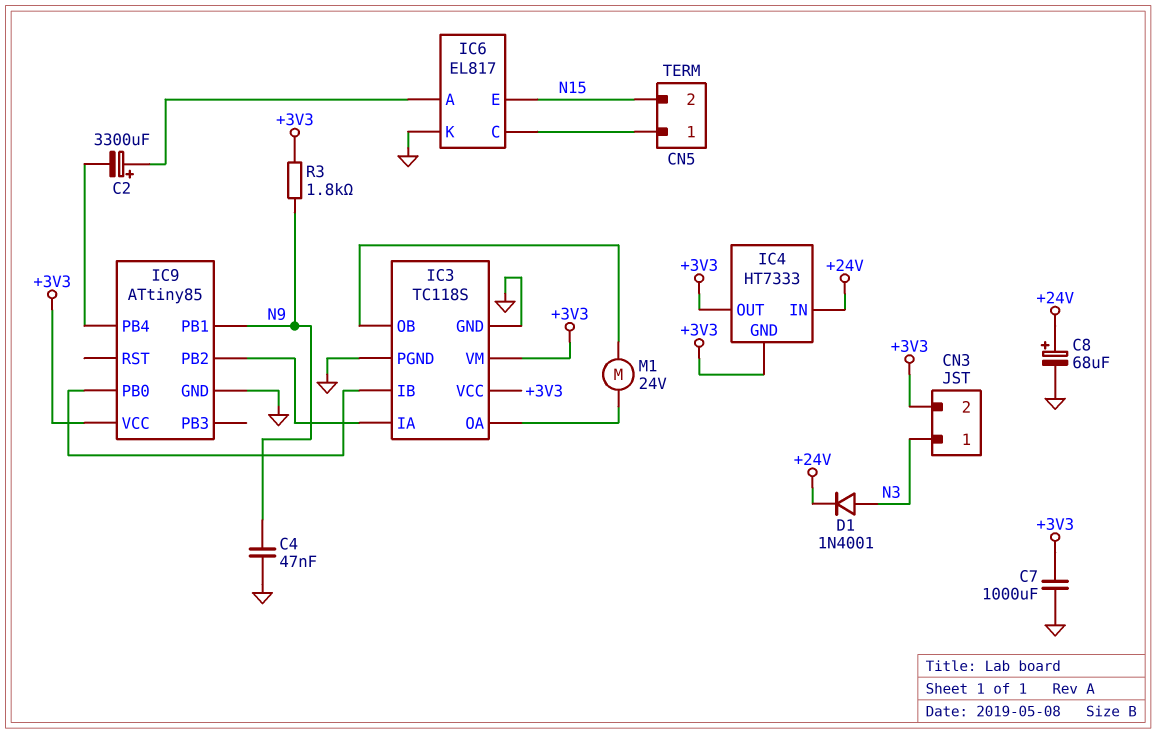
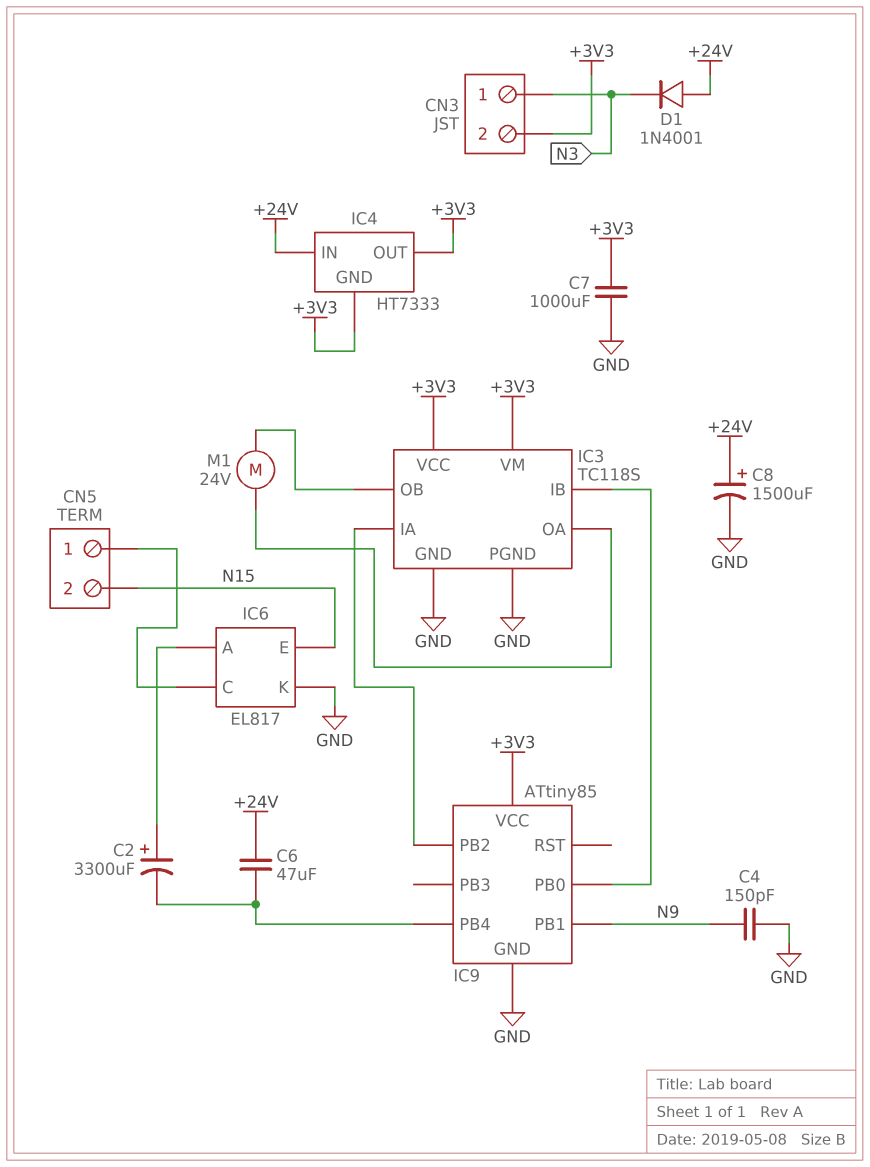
C4: 47nF (GND, N9) -> 150pF (GND, N9)
C6: none -> 47uF (+24V, IC9/PB4)
C8: 68uF (plus +24V, minus GND) -> 1500uF (plus +24V, minus GND)
D1: diode 1N4001 (A N3, K +24V) -> diode 1N4001 (A +24V, K N3)
R3: 1.8k (+3V3, N9) -> none

